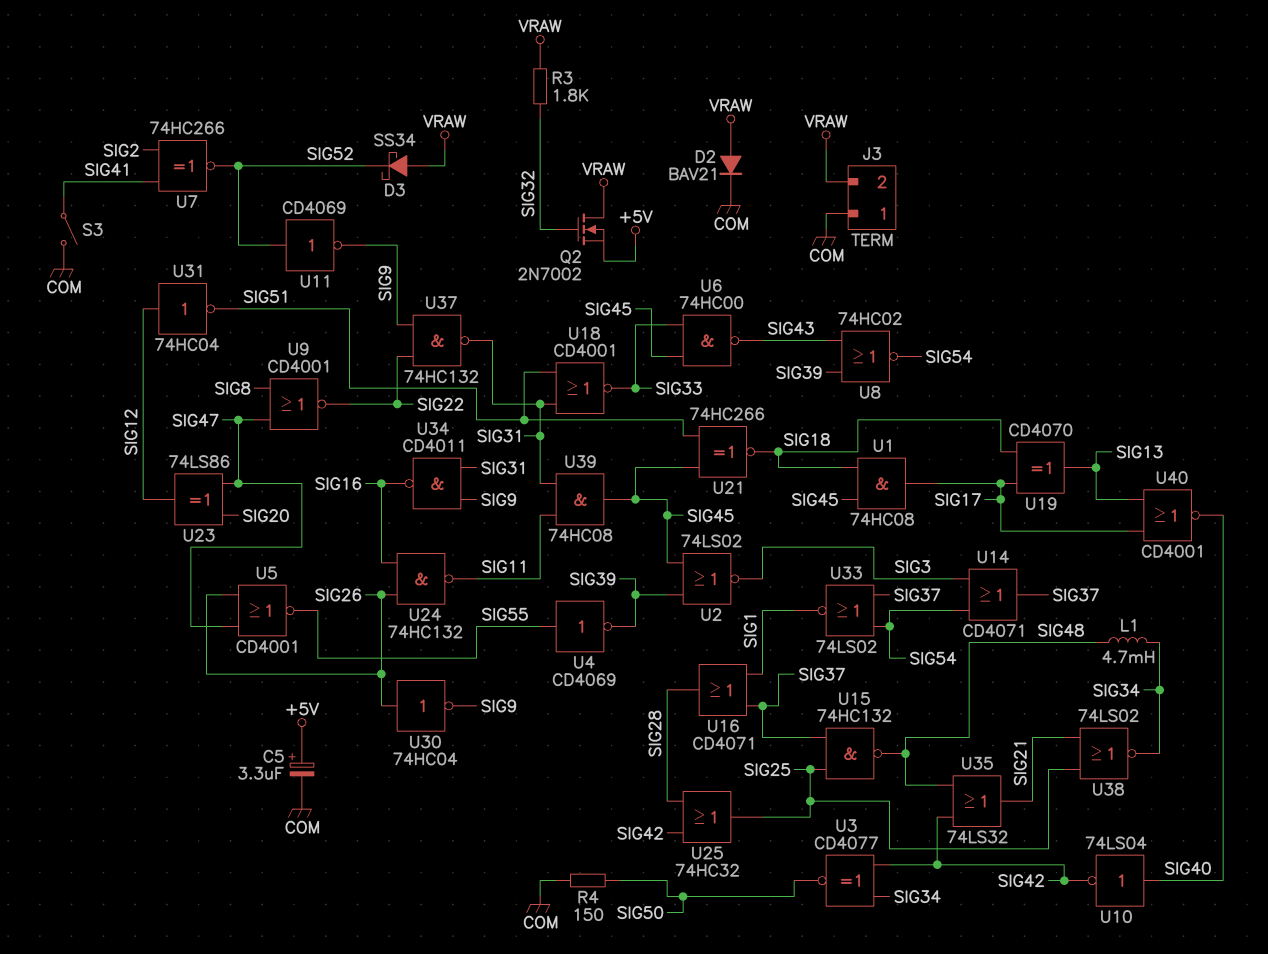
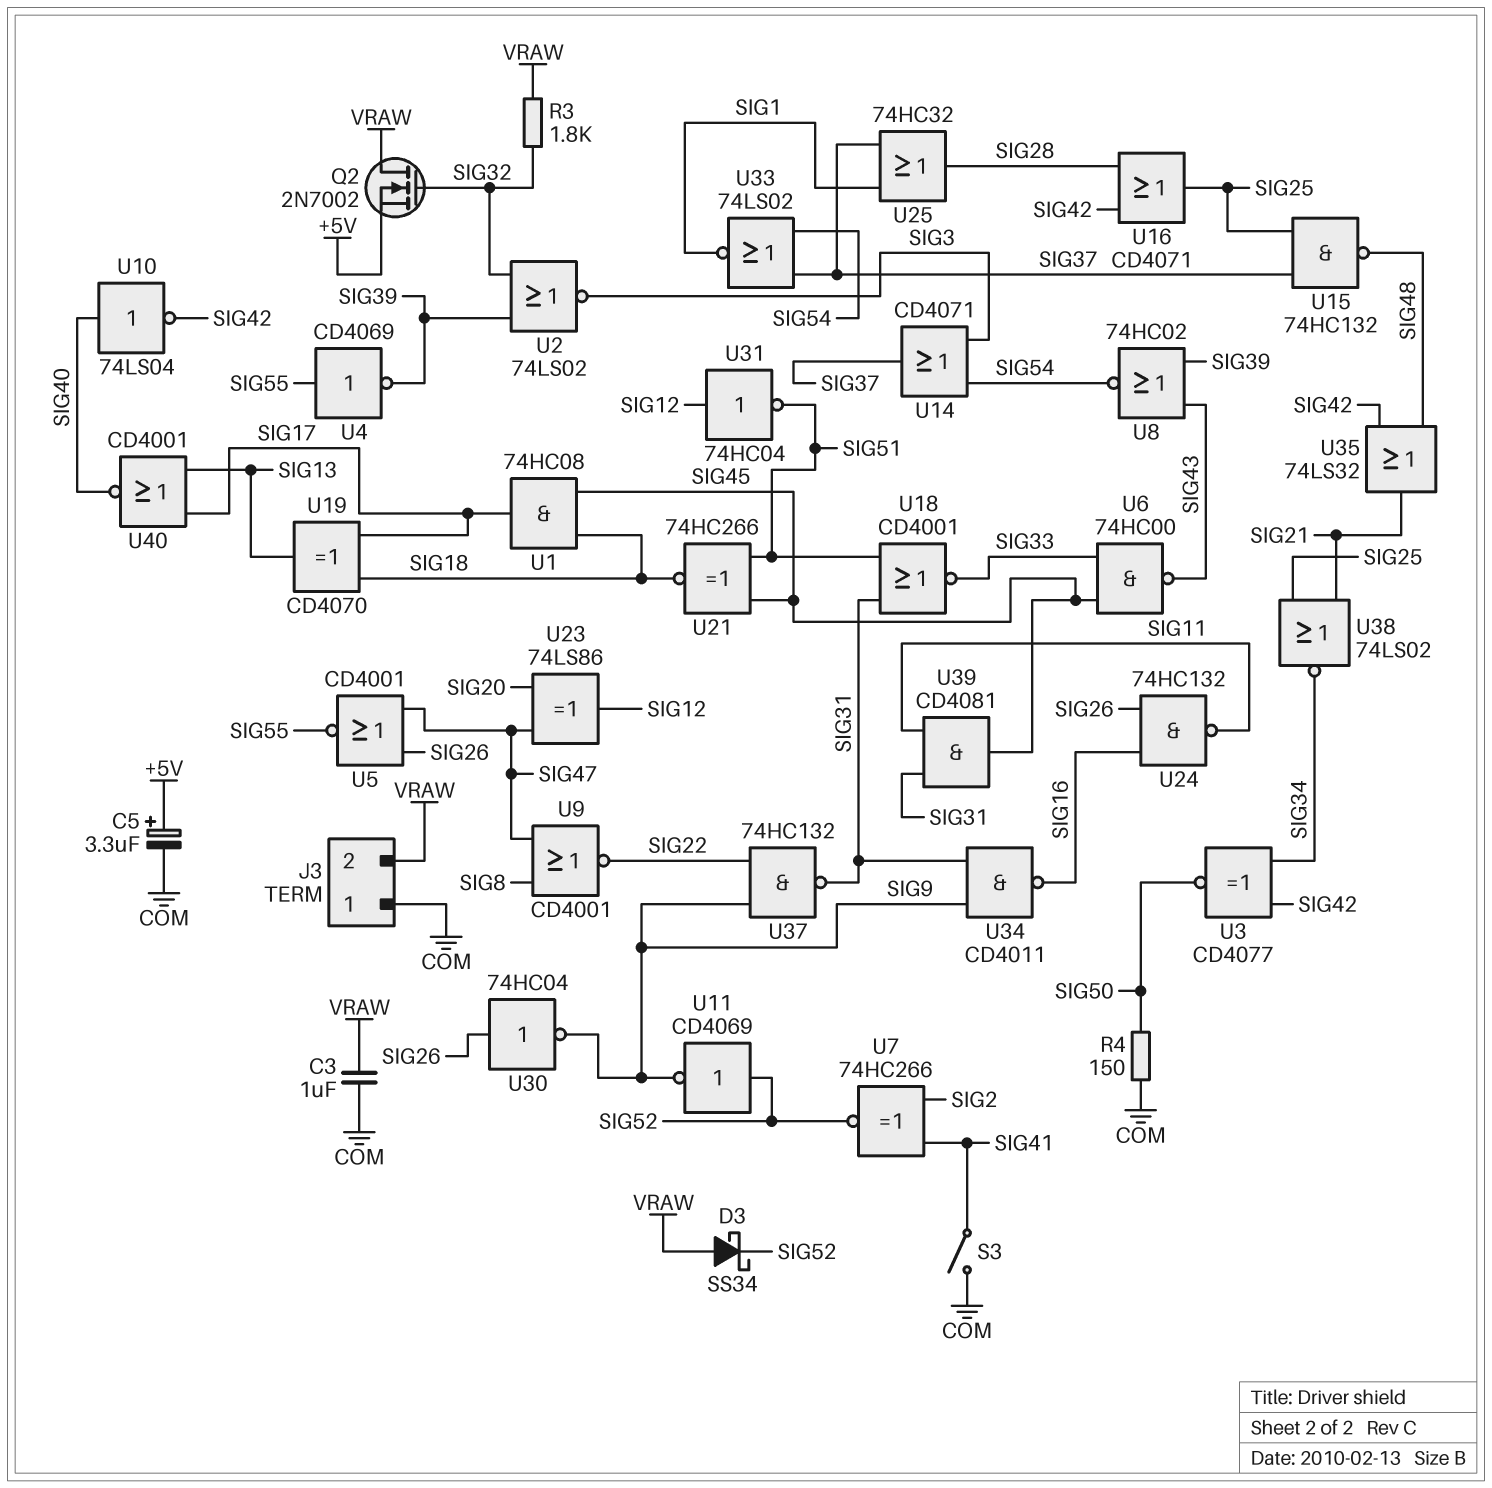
C3: none -> 1uF (COM, VRAW)
D2: diode BAV21 (A VRAW, K COM) -> none
L1: 4.7mH (SIG34, SIG48) -> none
U2: NOR 74LS02 (in SIG39, in SIG45, out SIG3) -> NOR 74LS02 (in SIG32, in SIG39, out SIG3)
U16: OR CD4071 (in SIG1, in SIG37, out SIG28) -> OR CD4071 (in SIG28, in SIG42, out SIG25)
U25: OR 74HC32 (in SIG28, in SIG42, out SIG25) -> OR 74HC32 (in SIG1, in SIG37, out SIG28)
U39: AND 74HC08 (in SIG11, in SIG31, out SIG45) -> AND CD4081 (in SIG11, in SIG31, out SIG45)

